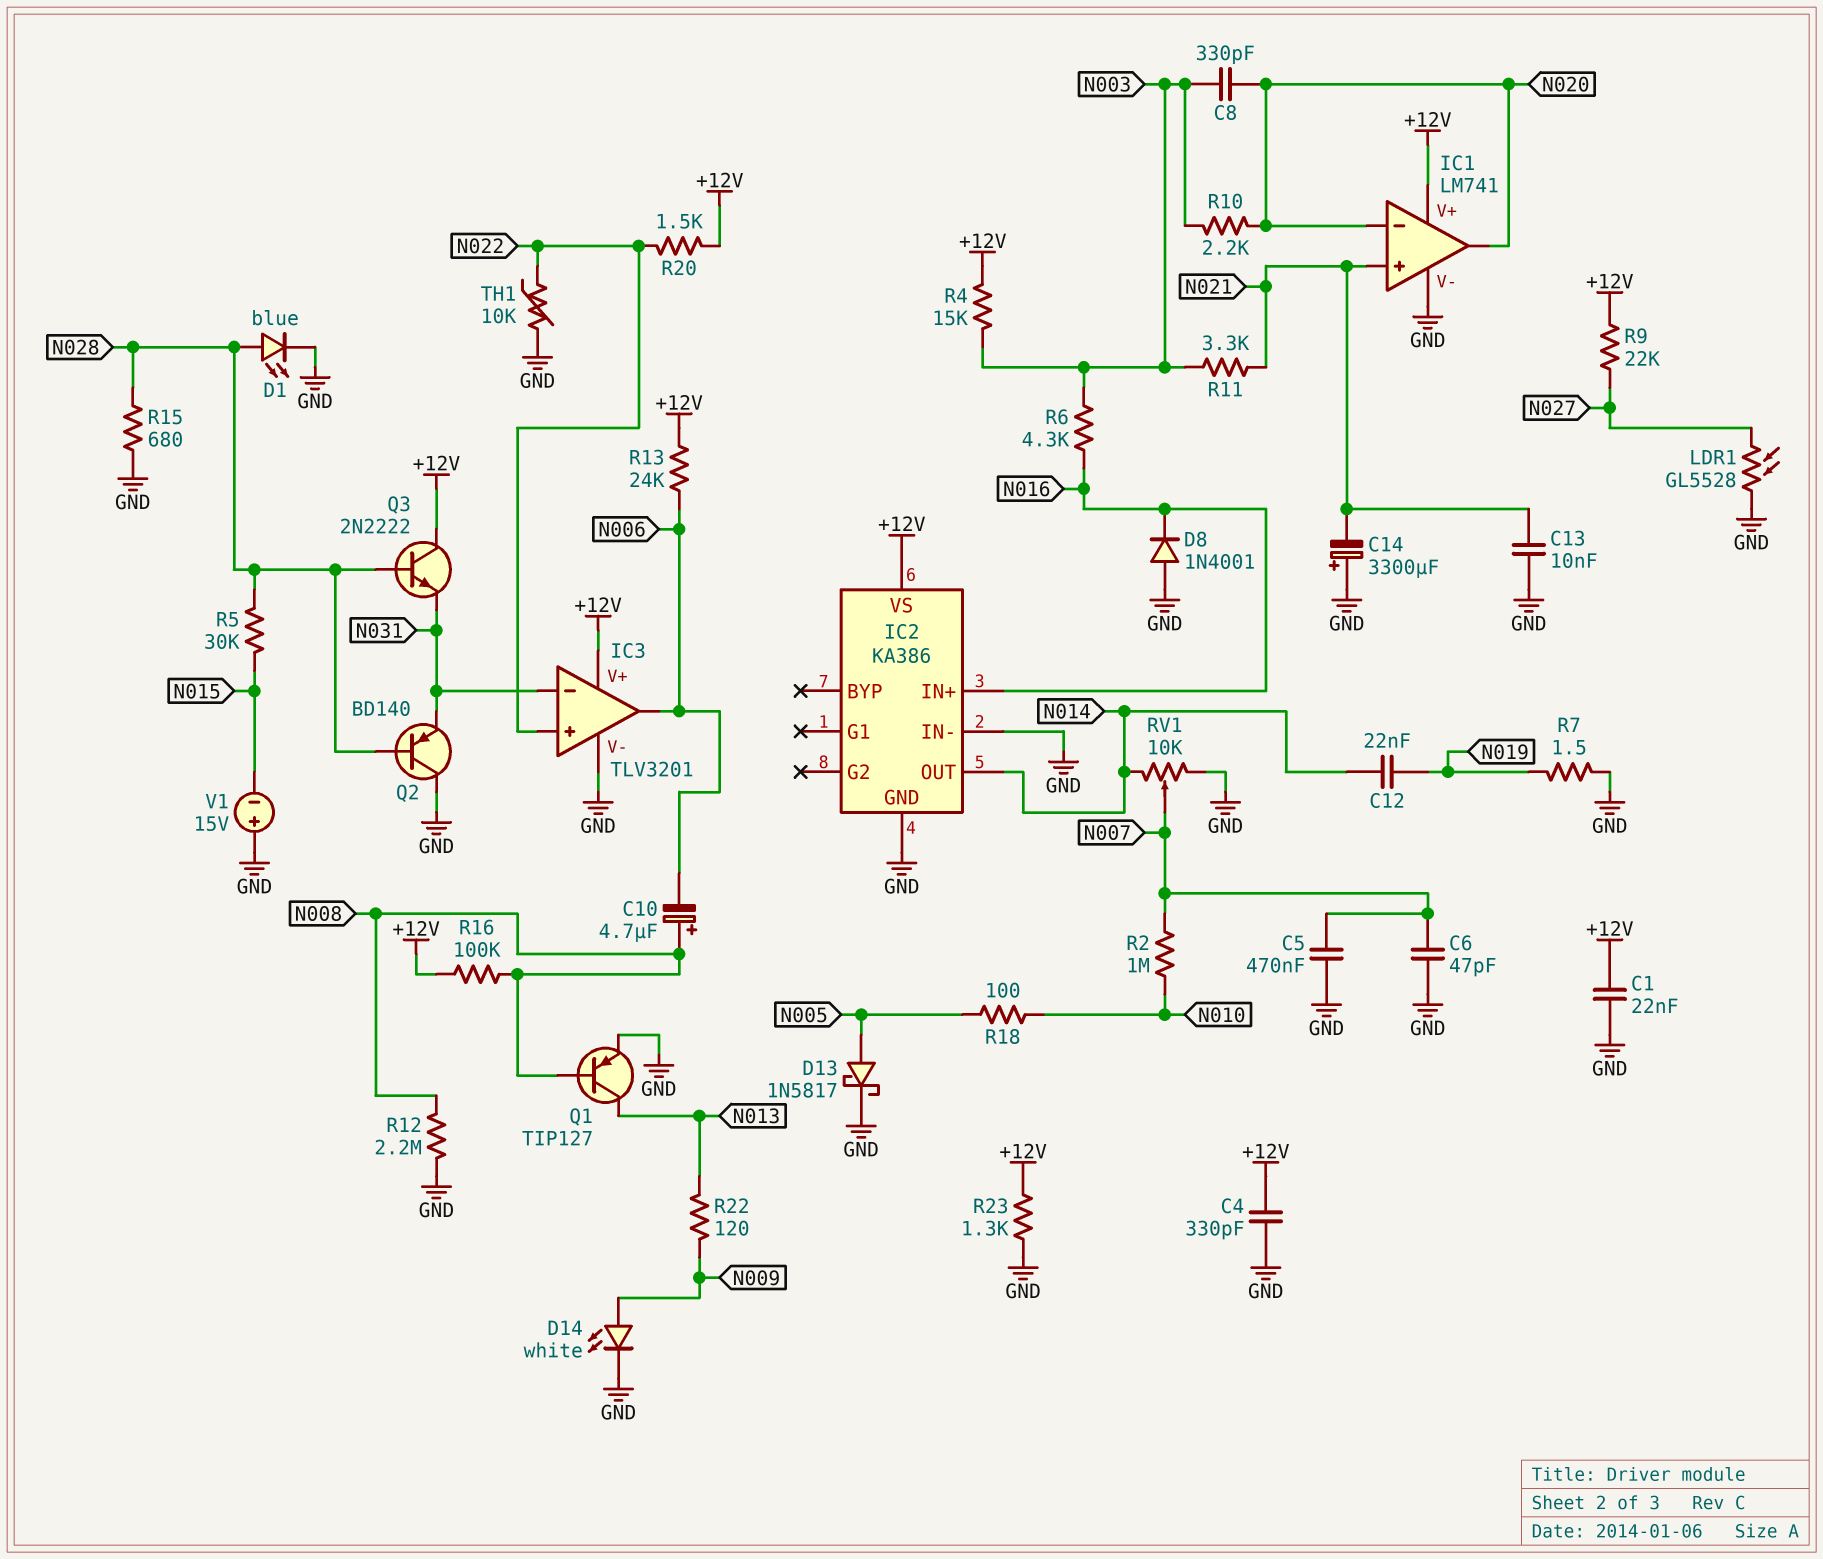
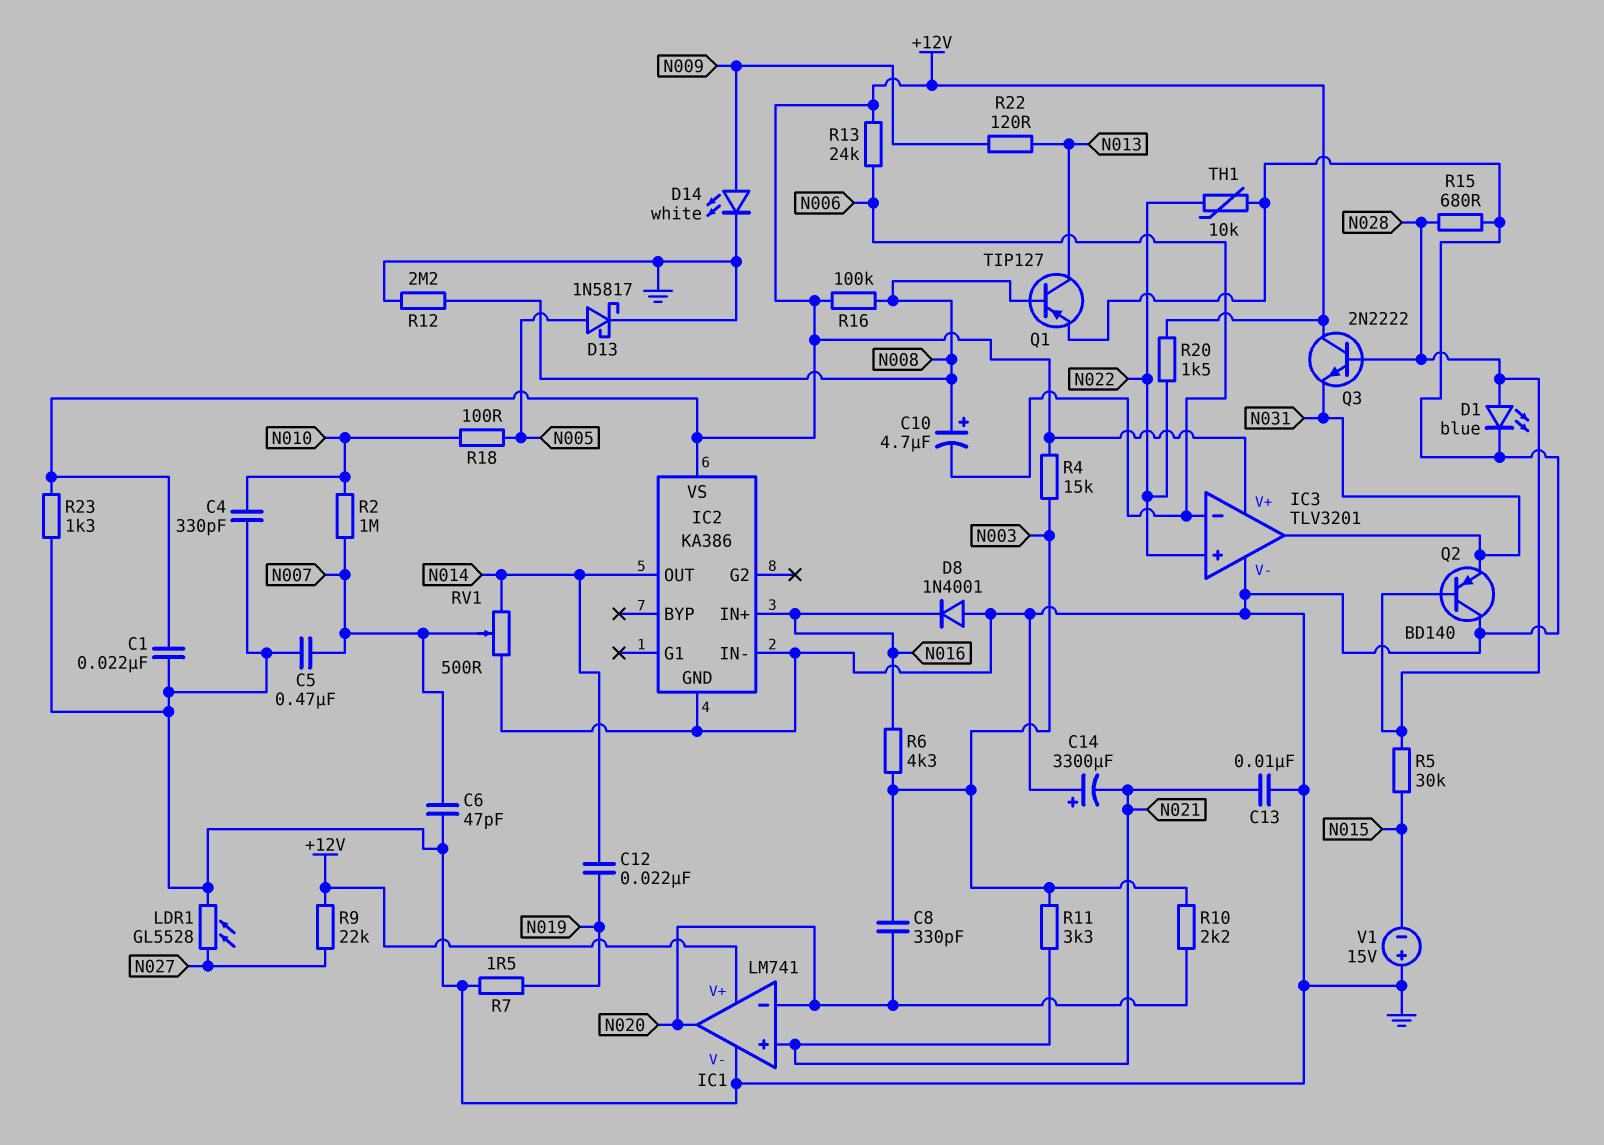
C4: 330pF (+12V, GND) -> 330pF (GND, N010)
IC3 pin in-: N031 -> N006
IC3 pin out: N006 -> N031
RV1: 10k (GND, N014, wiper N007) -> 500 (GND, N014, wiper N007)

